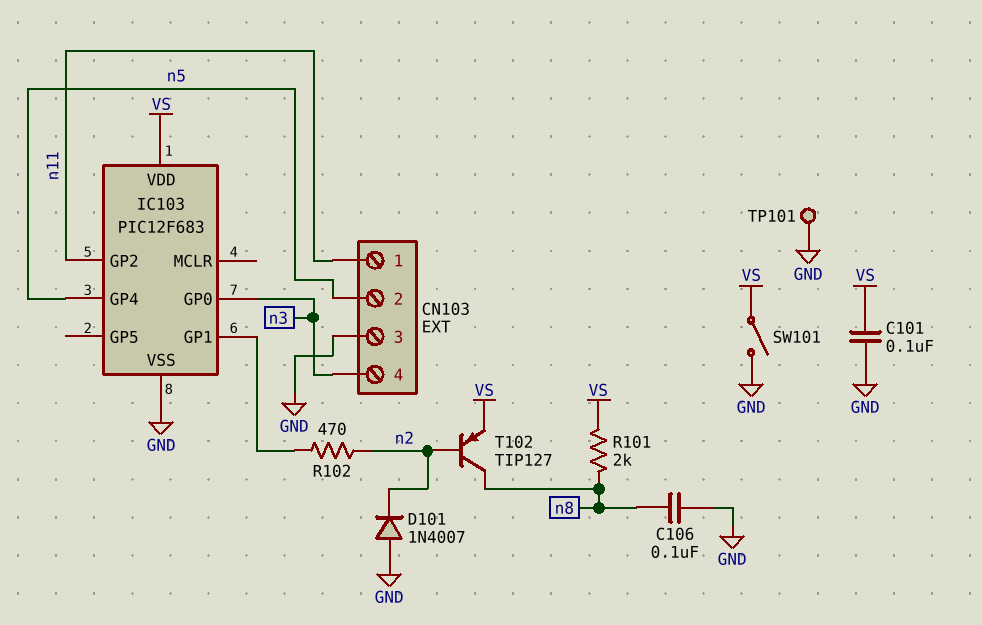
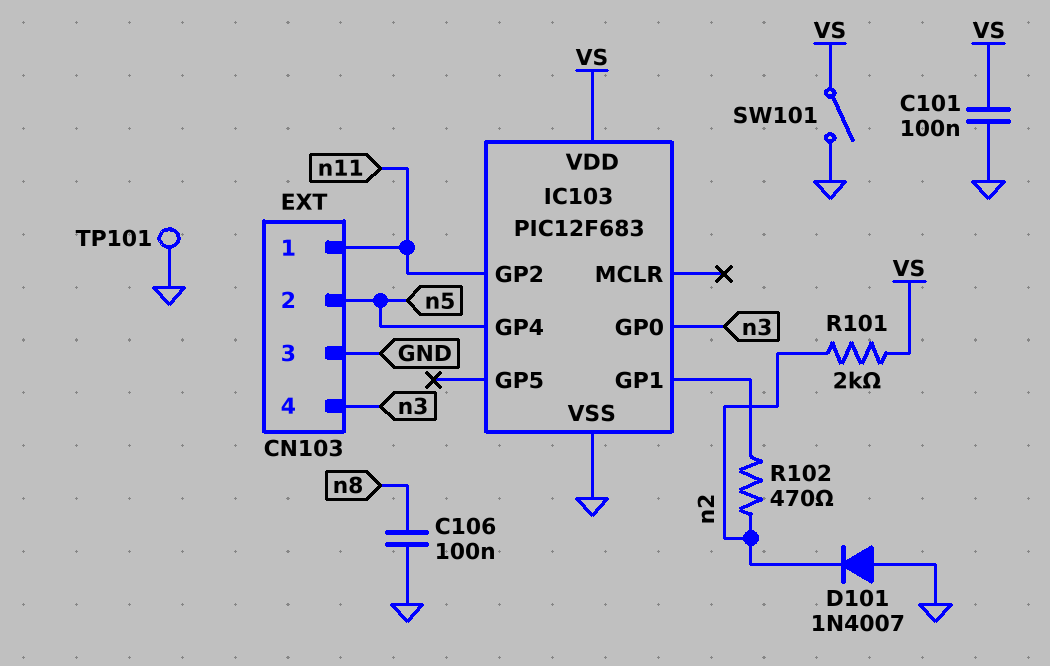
R101: 2k (VS, n8) -> 2k (VS, n2)
T102: PNP TIP127 (B n2, C n8, E VS) -> none

